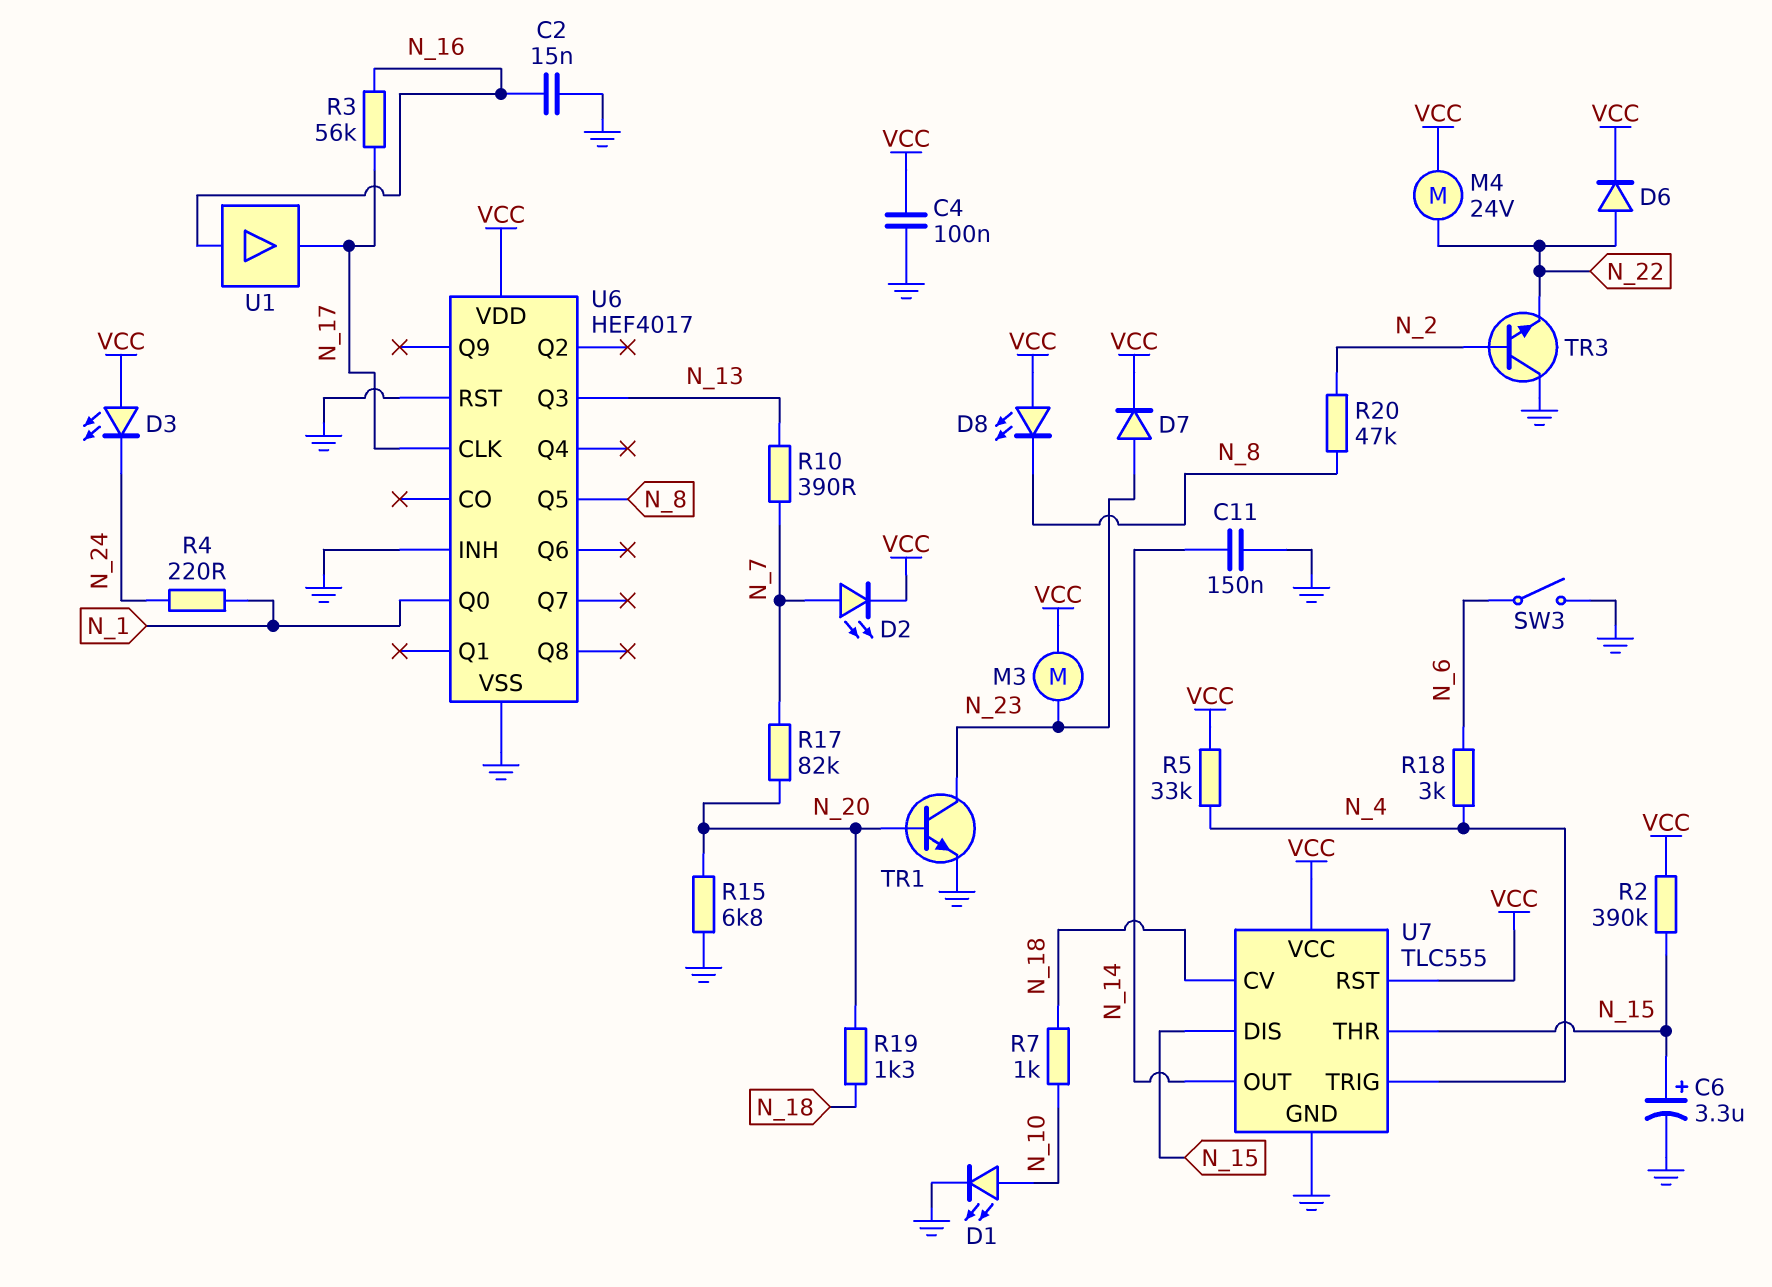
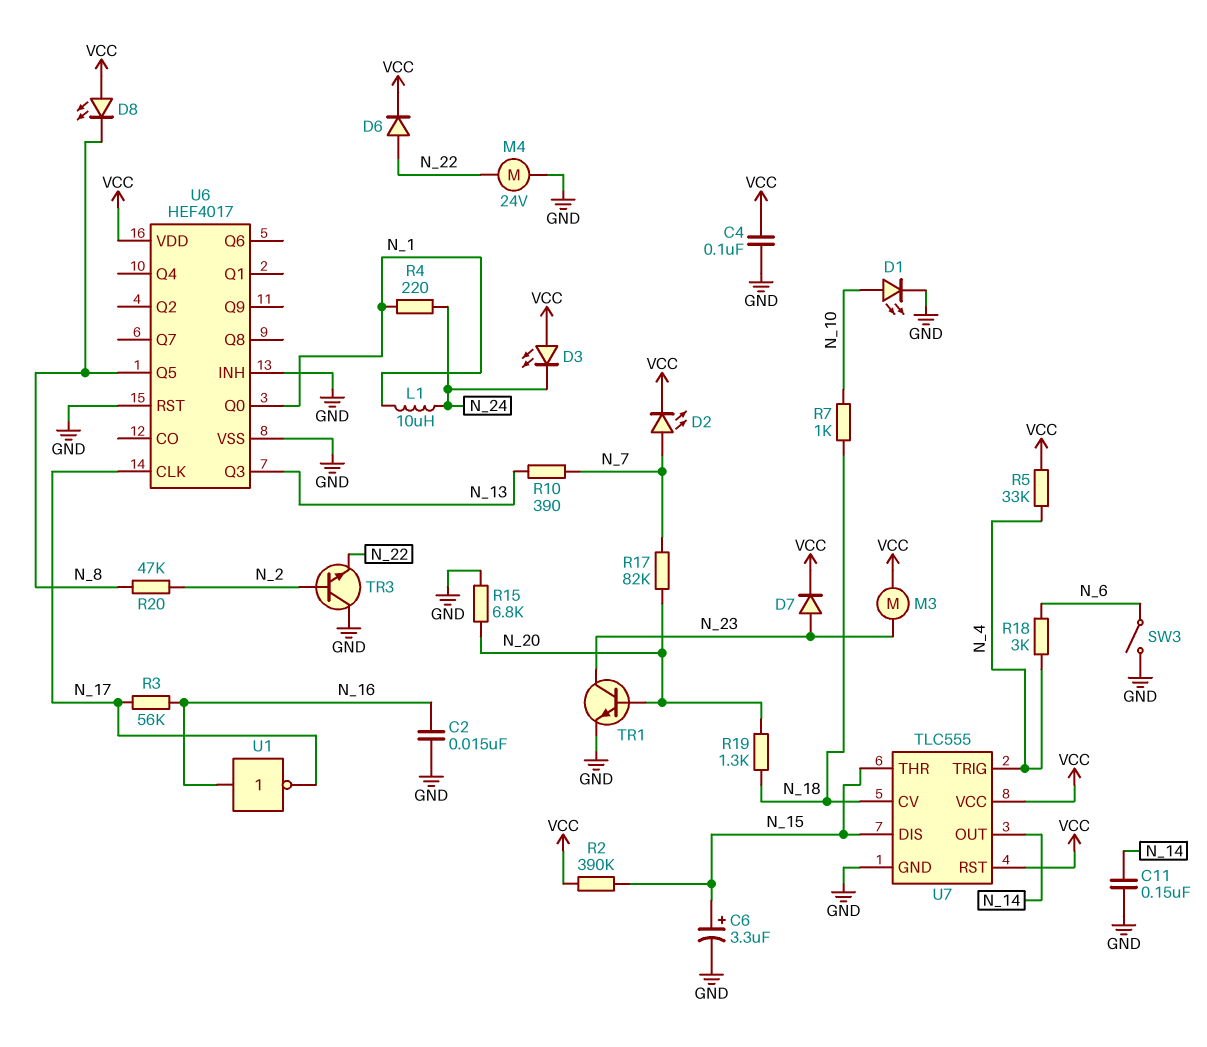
L1: none -> 10uH (N_1, N_24)
M4: motor 24V (N_22, VCC) -> motor 24V (GND, N_22)
U1: buffer (in N_16, out N_17) -> NOT (in N_16, out N_17)

